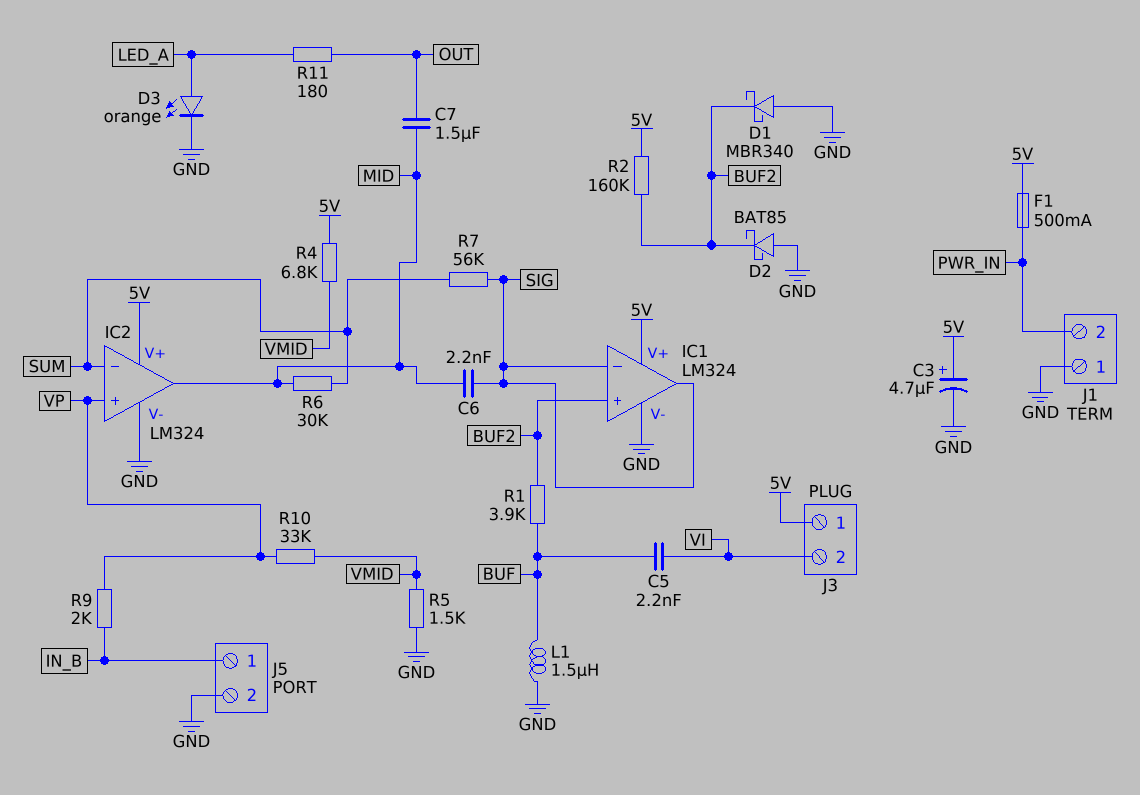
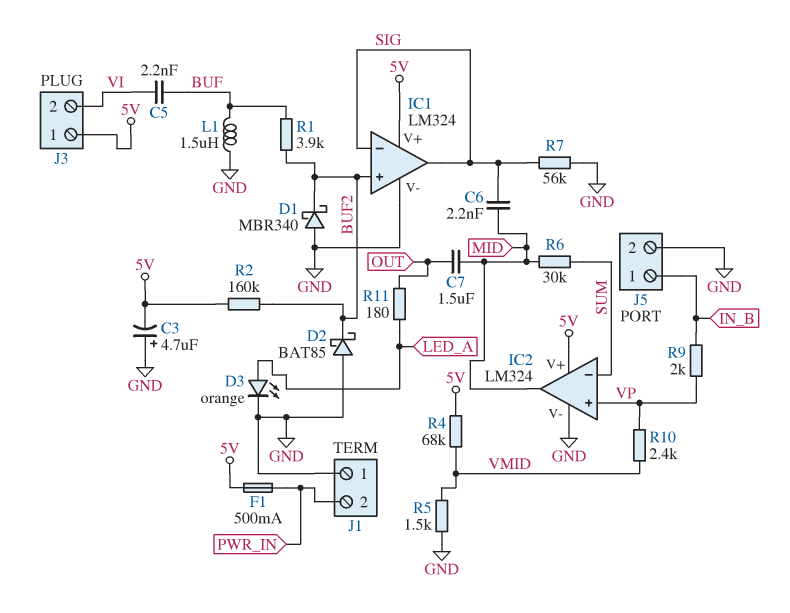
C3: 4.7uF (plus 5V, minus GND) -> 4.7uF (plus GND, minus 5V)
R4: 6.8k (5V, VMID) -> 68k (5V, VMID)
R7: 56k (SIG, SUM) -> 56k (GND, SIG)
R10: 33k (VMID, VP) -> 2.4k (VMID, VP)

